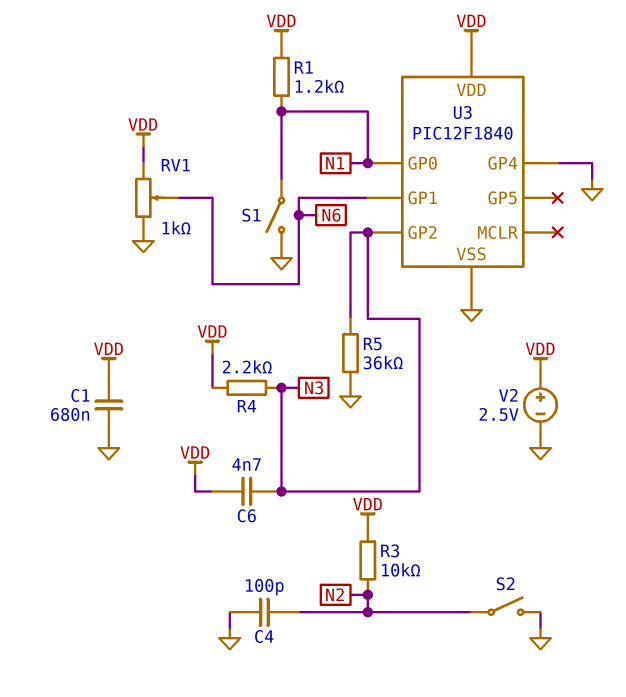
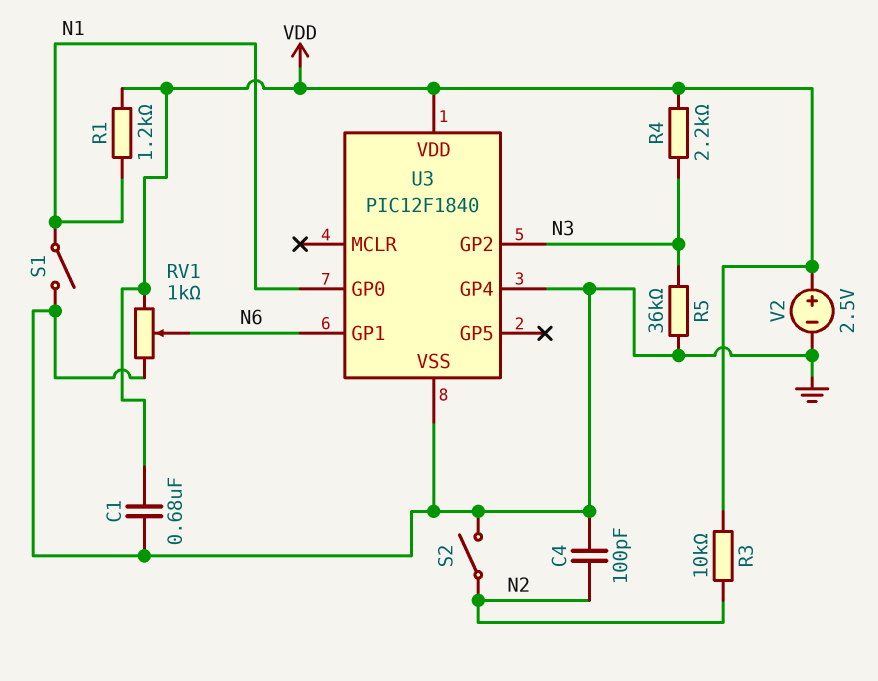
C6: 4.7nF (N3, VDD) -> none

